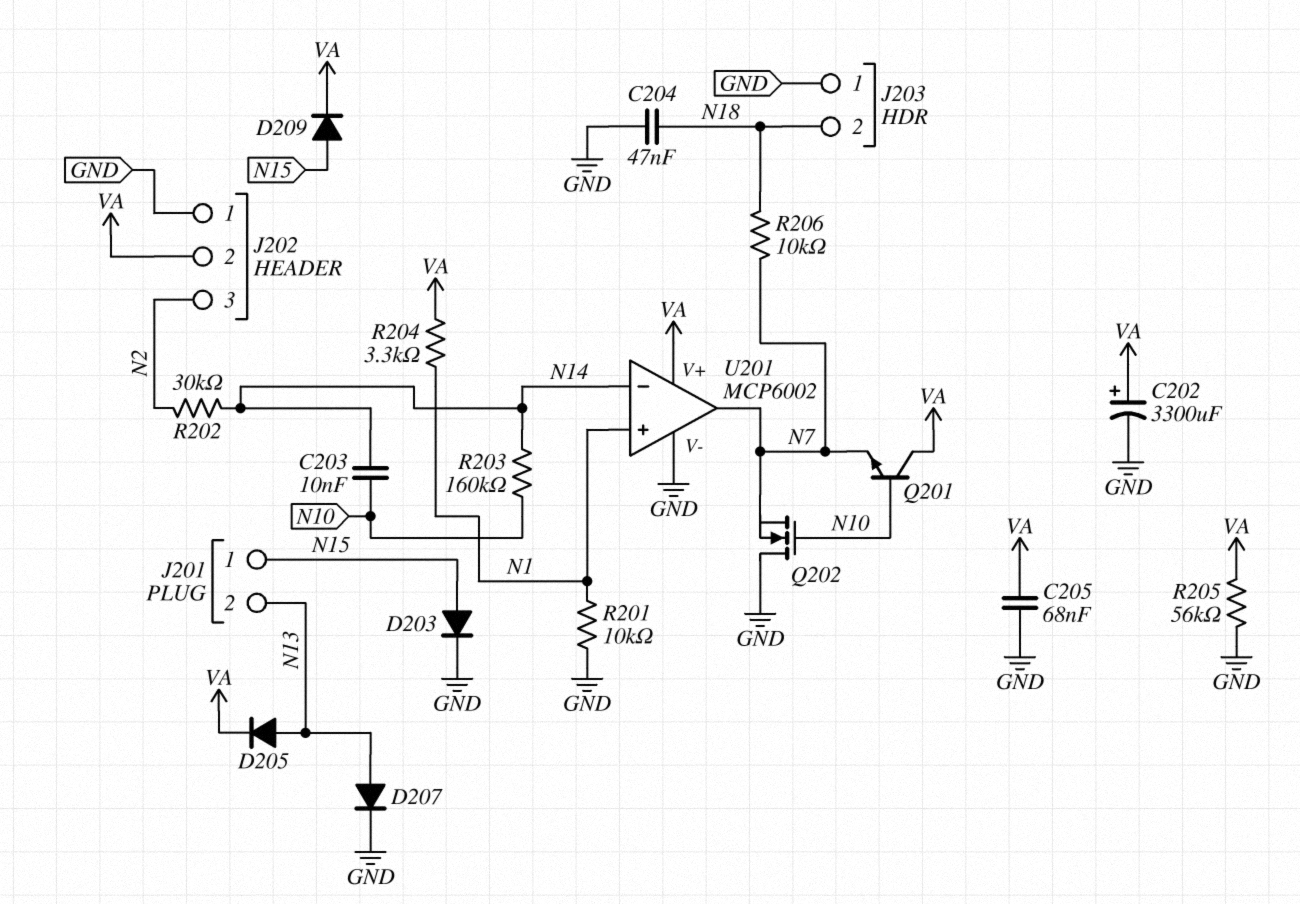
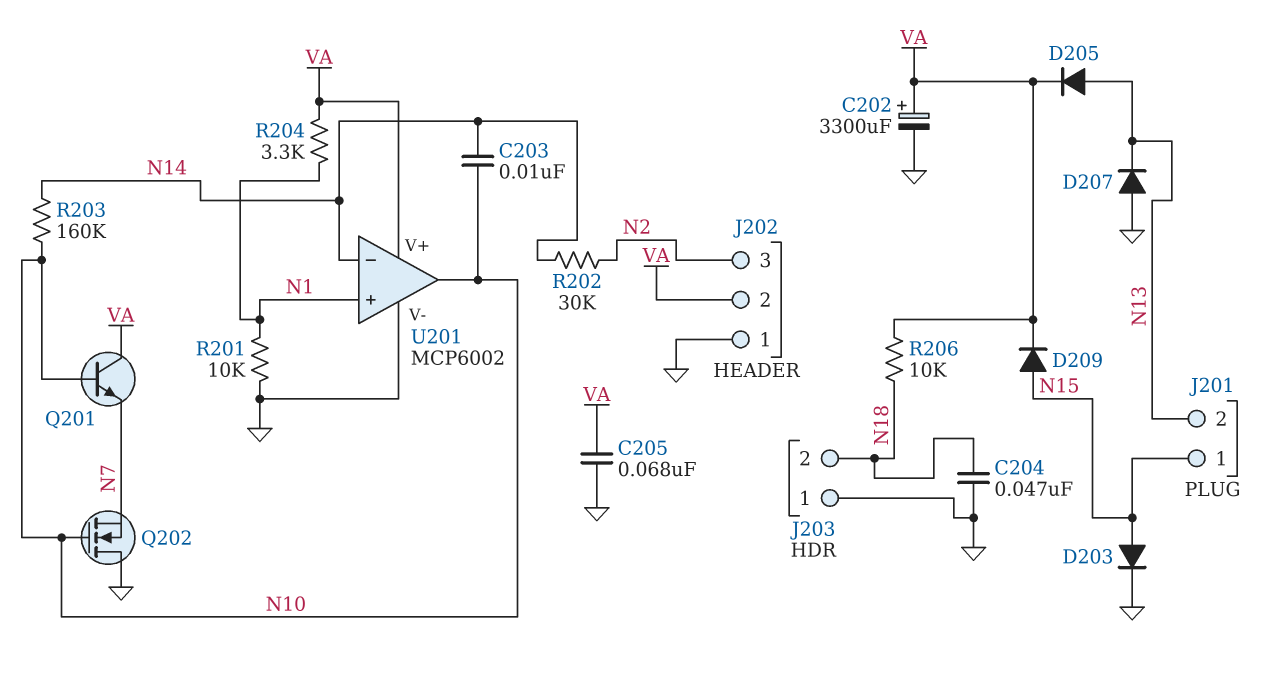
D207: diode (A N13, K GND) -> diode (A GND, K N13)
R205: 56k (GND, VA) -> none
R206: 10k (N7, N18) -> 10k (N18, VA)
U201 pin out: N7 -> N10

